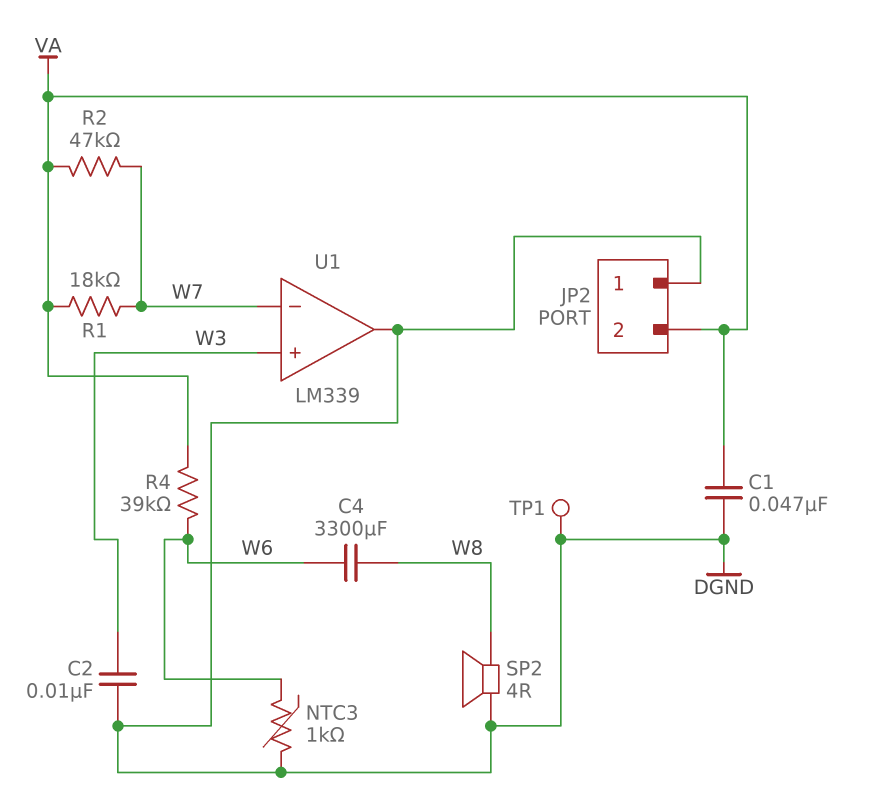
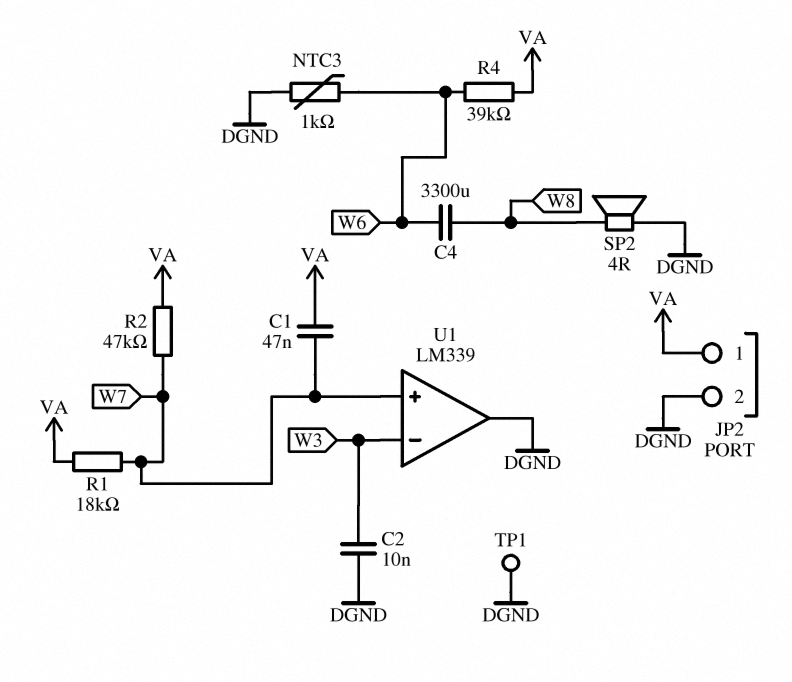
C1: 47nF (DGND, VA) -> 47nF (VA, W7)
JP2 pin 1: DGND -> VA
JP2 pin 2: VA -> DGND
U1 pin in+: W3 -> W7
U1 pin in-: W7 -> W3

